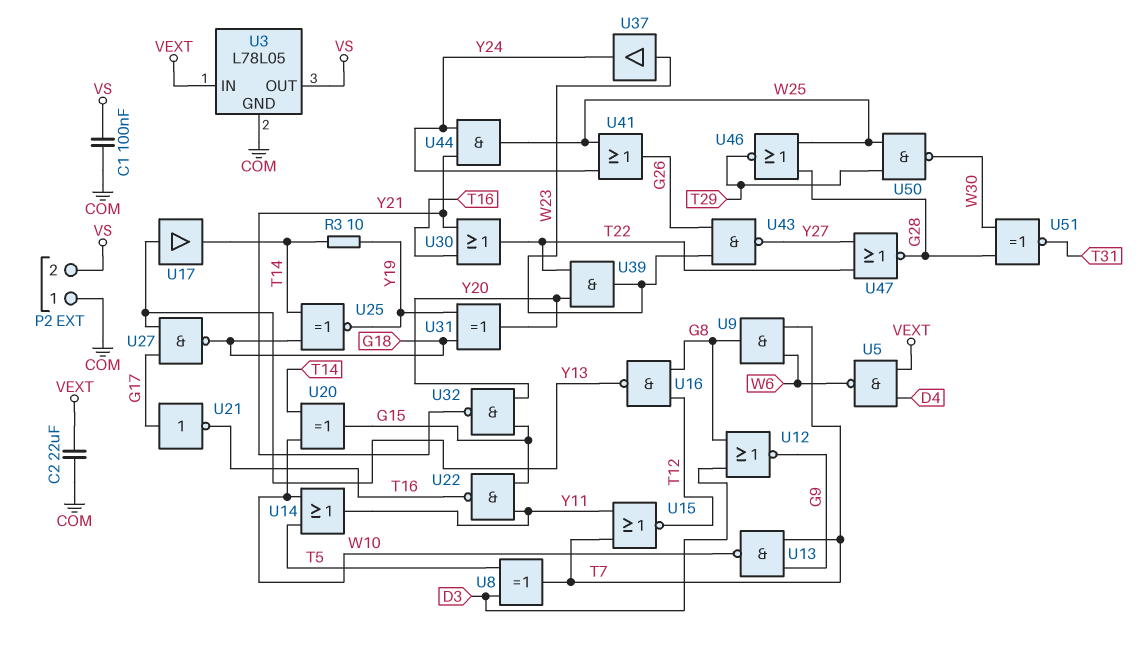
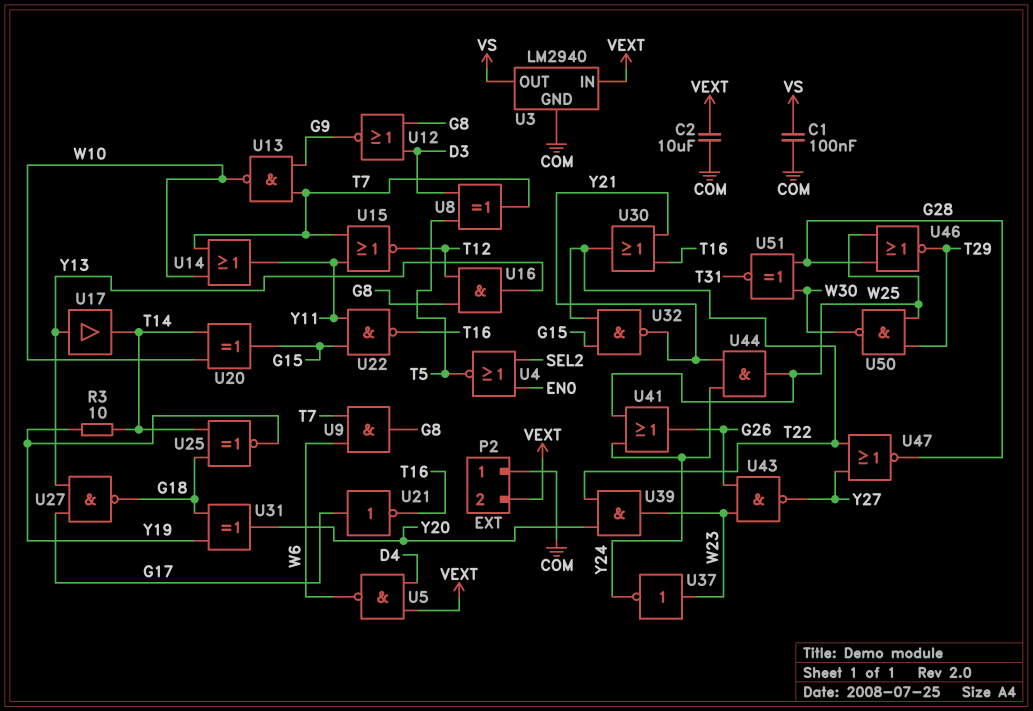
C2: 22uF (COM, VEXT) -> 10uF (COM, VEXT)
P2 pin 2: VS -> VEXT
U3: L78L05 -> LM2940
U4: none -> NOR (in EN0, in SEL2, out T5)
U14: OR (in T5, in W10, out Y11) -> OR (in T7, in W10, out Y11)
U16: NAND (in G8, in T12, out Y13) -> AND (in G8, in T12, out Y13)
U32: NAND (in G15, in Y20, out Y21) -> NAND (in G15, in T22, out Y21)
U37: buffer (in W23, out Y24) -> NOT (in W23, out Y24)

